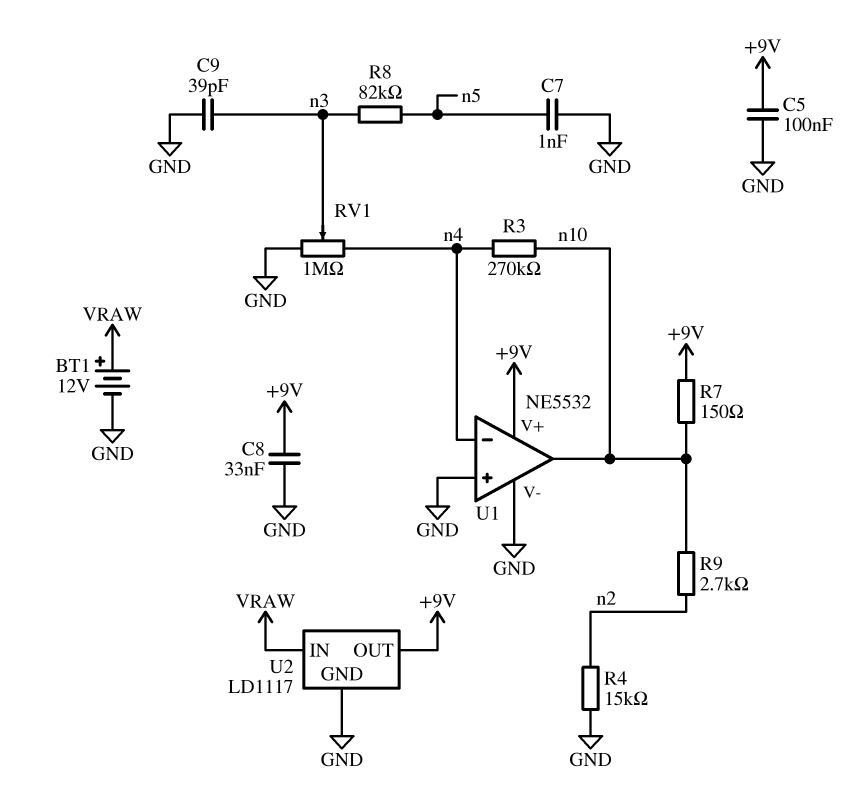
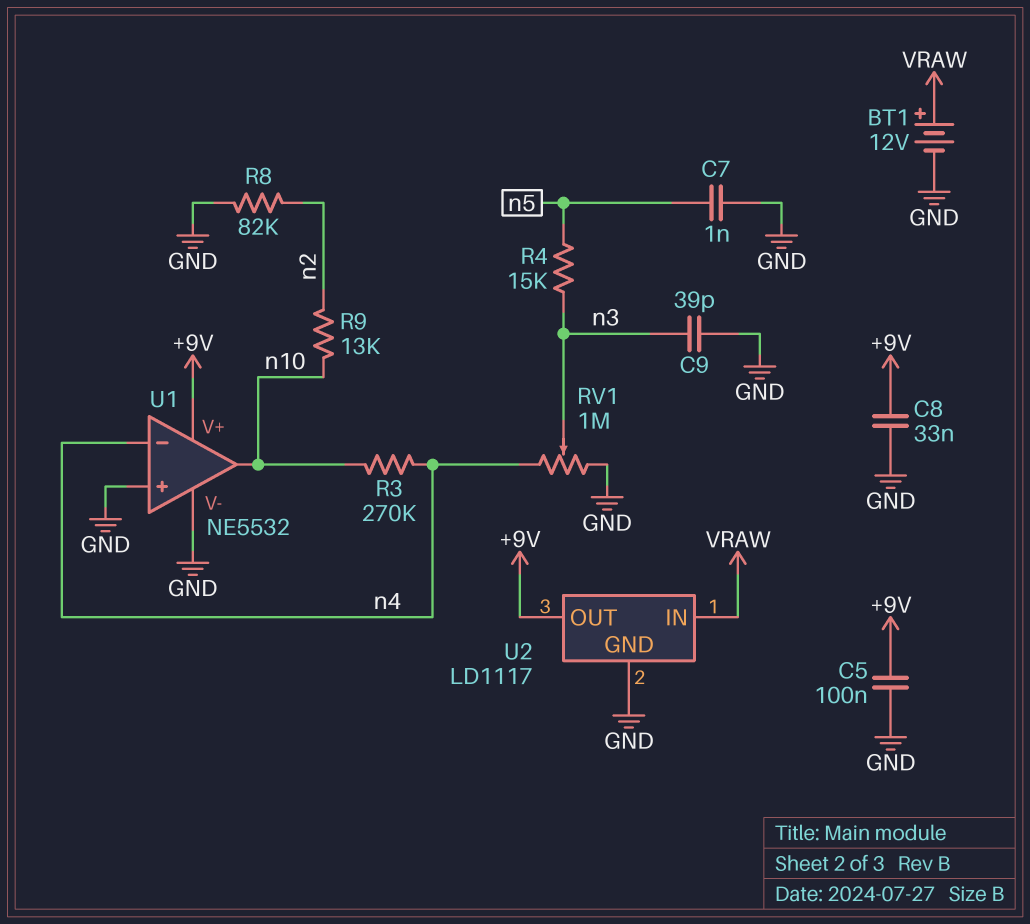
R4: 15k (GND, n2) -> 15k (n3, n5)
R7: 150 (+9V, n10) -> none
R8: 82k (n3, n5) -> 82k (GND, n2)
R9: 2.7k (n2, n10) -> 13k (n2, n10)

